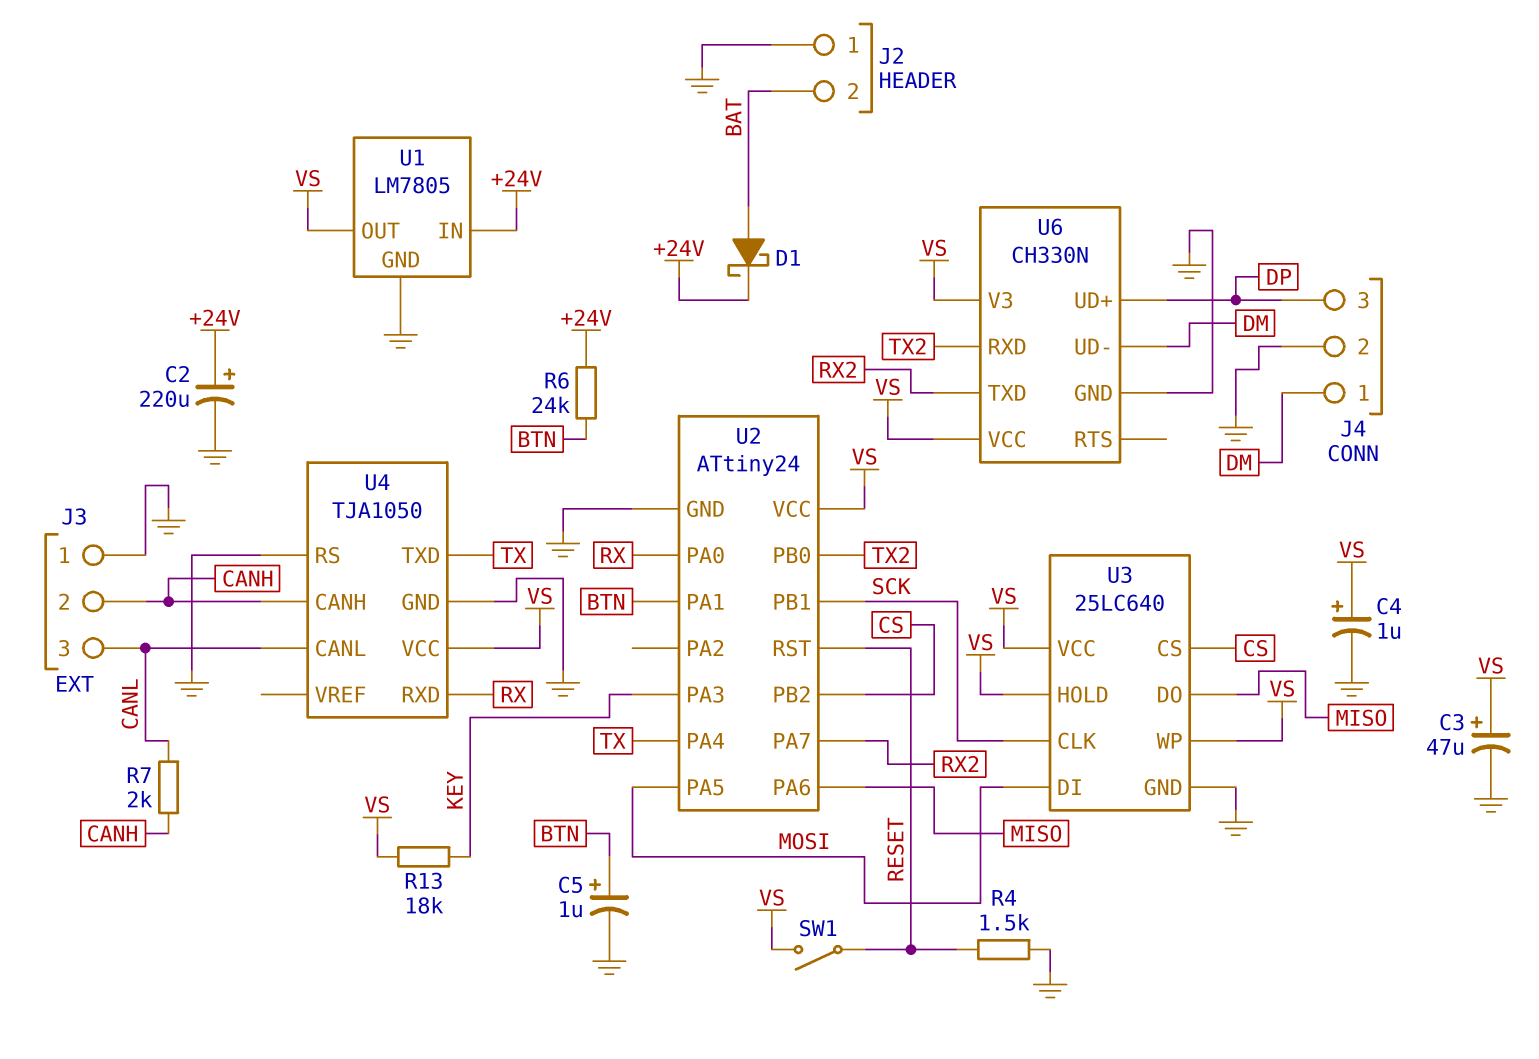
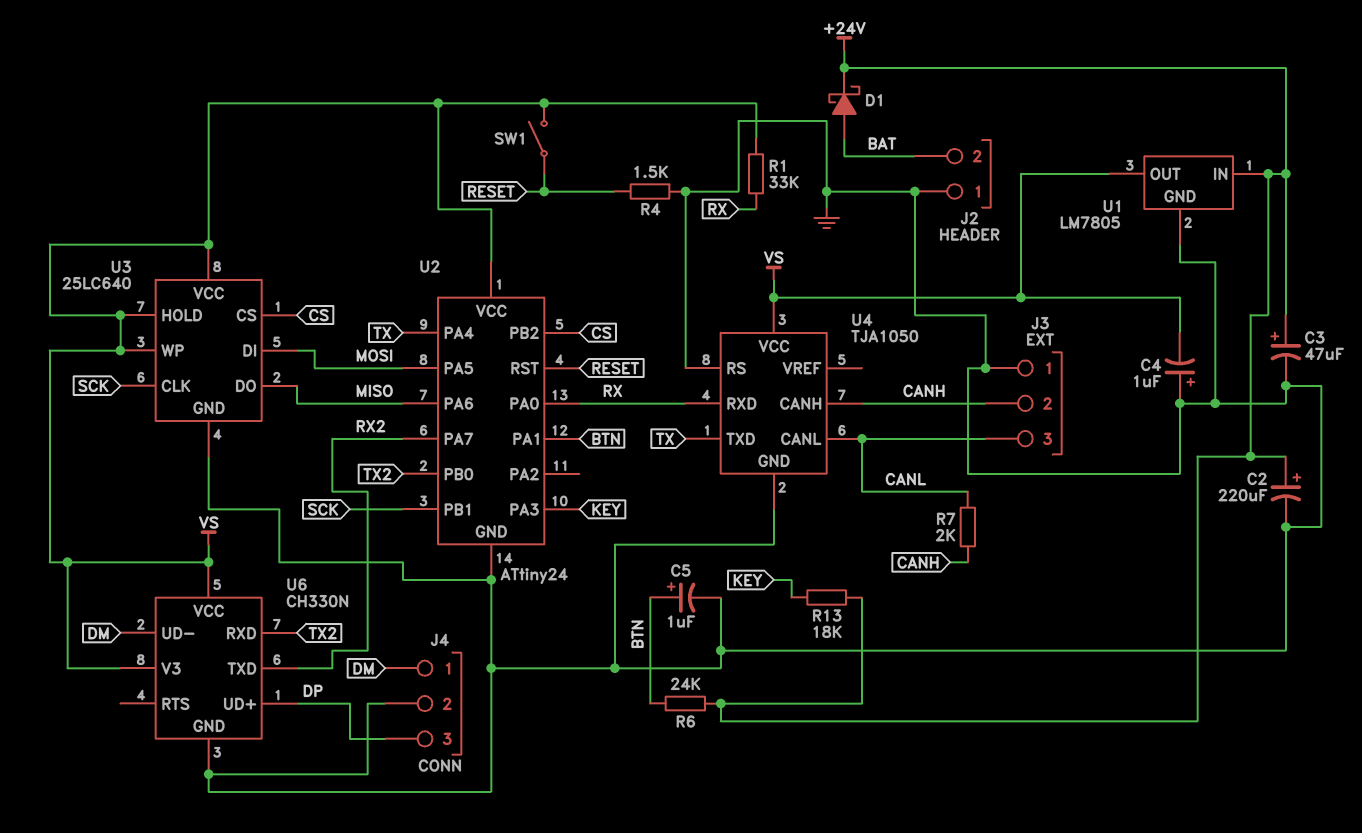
C3: 47uF (plus VS, minus GND) -> 47uF (plus +24V, minus GND)
C4: 1uF (plus VS, minus GND) -> 1uF (plus GND, minus VS)
R1: none -> 33k (RX, VS)
R13: 18k (KEY, VS) -> 18k (+24V, KEY)

